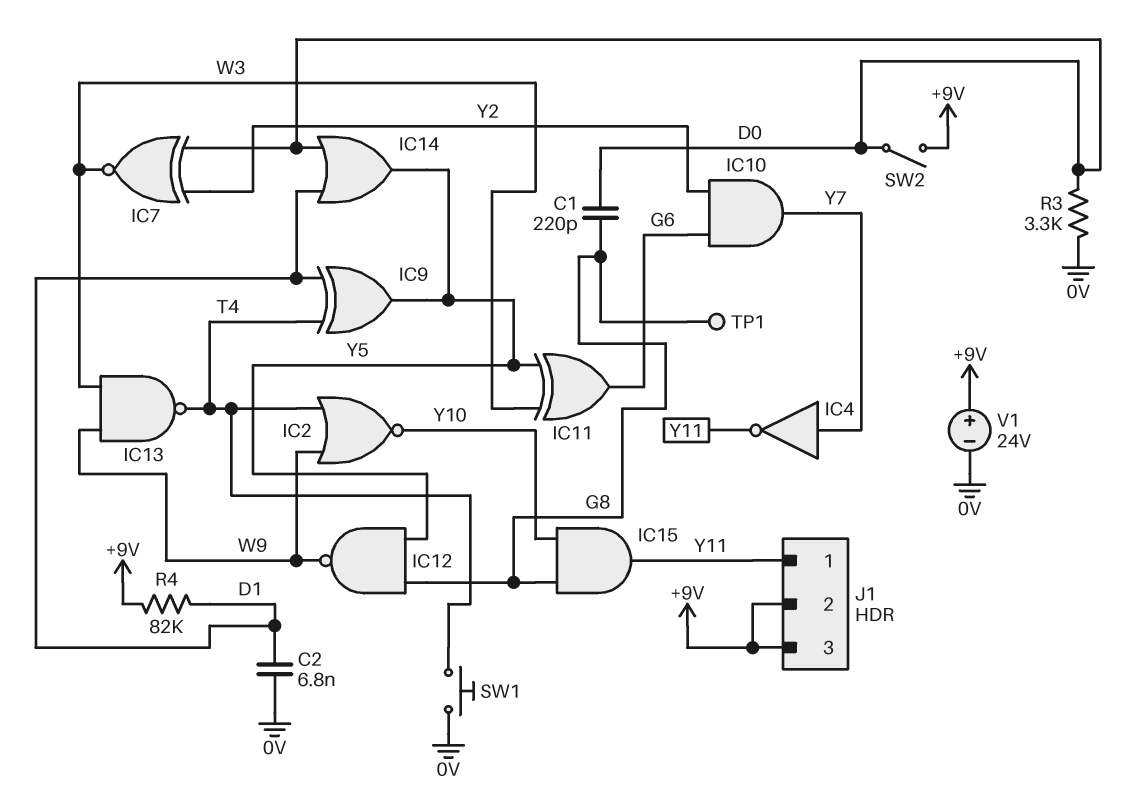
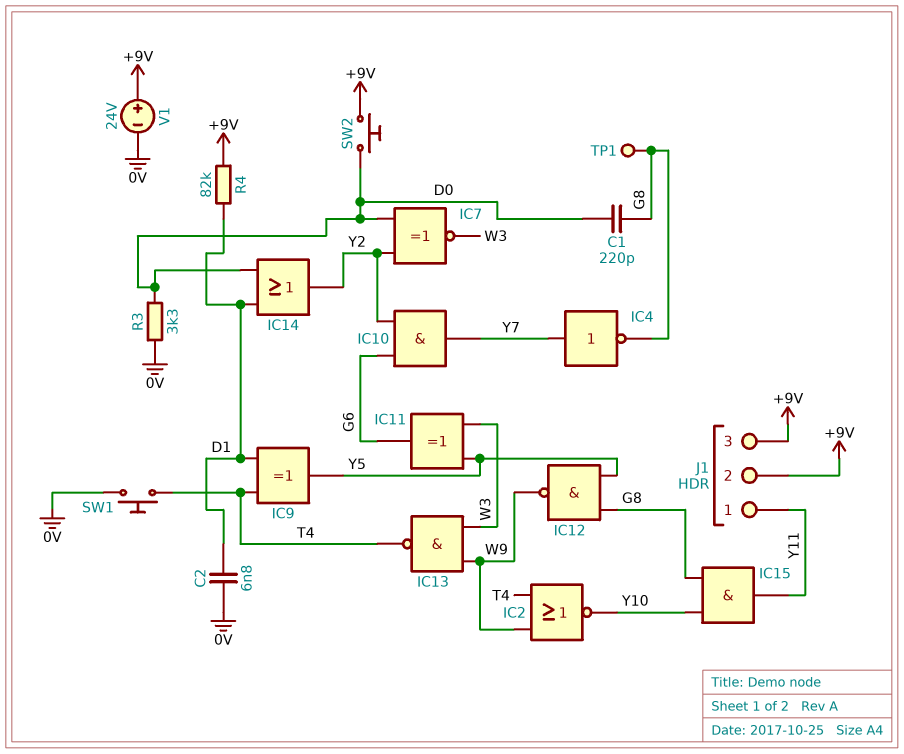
IC4: NOT (in Y7, out Y11) -> NOT (in Y7, out G8)
IC14: OR (in D0, in D1, out Y5) -> OR (in D0, in D1, out Y2)
SW2: switch (+9V, D0) -> button (+9V, D0)

